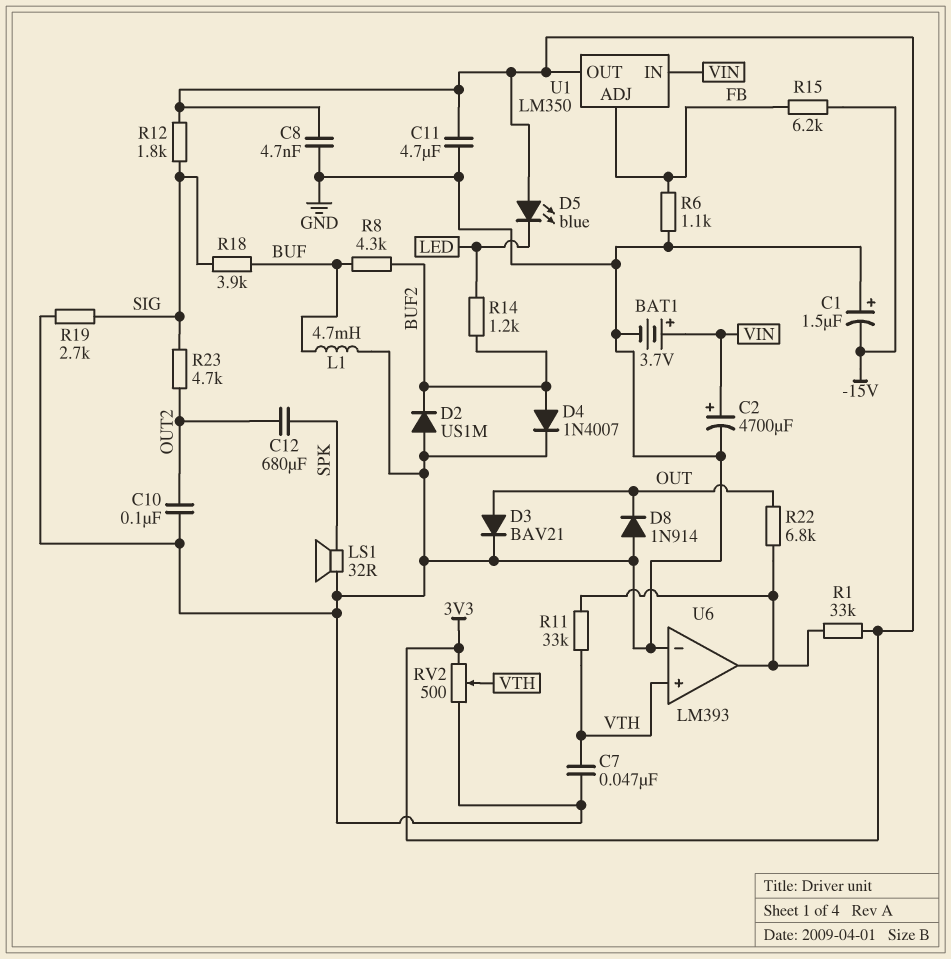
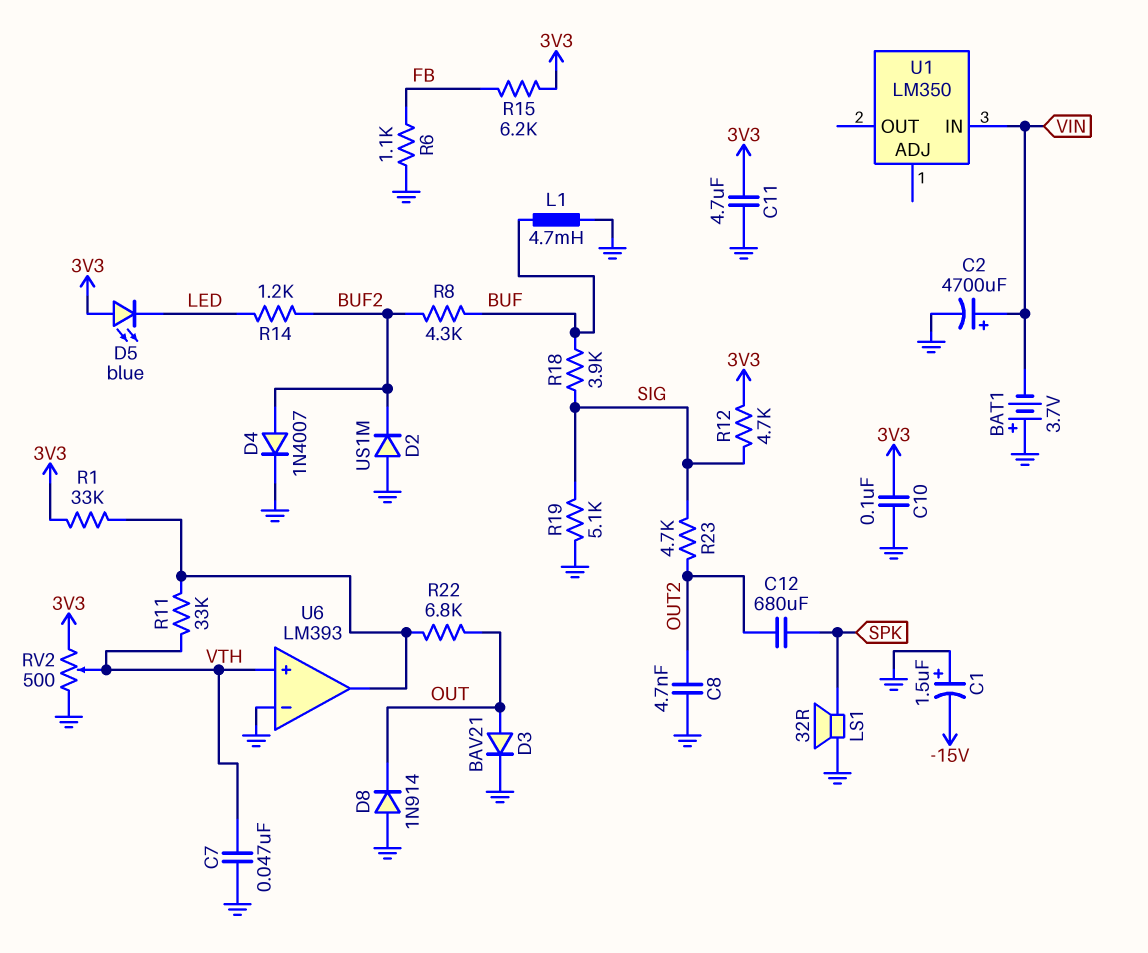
BAT1: 3.7V (plus VIN, minus GND) -> 3.7V (plus GND, minus VIN)
C8: 4.7nF (3V3, GND) -> 4.7nF (GND, OUT2)
C10: 100nF (GND, OUT2) -> 100nF (3V3, GND)
R12: 1.8k (3V3, SIG) -> 4.7k (3V3, SIG)
R15: 6.2k (-15V, FB) -> 6.2k (3V3, FB)
R19: 2.7k (GND, SIG) -> 5.1k (GND, SIG)
U1 pin ADJ: FB -> none
U1 pin OUT: 3V3 -> none

